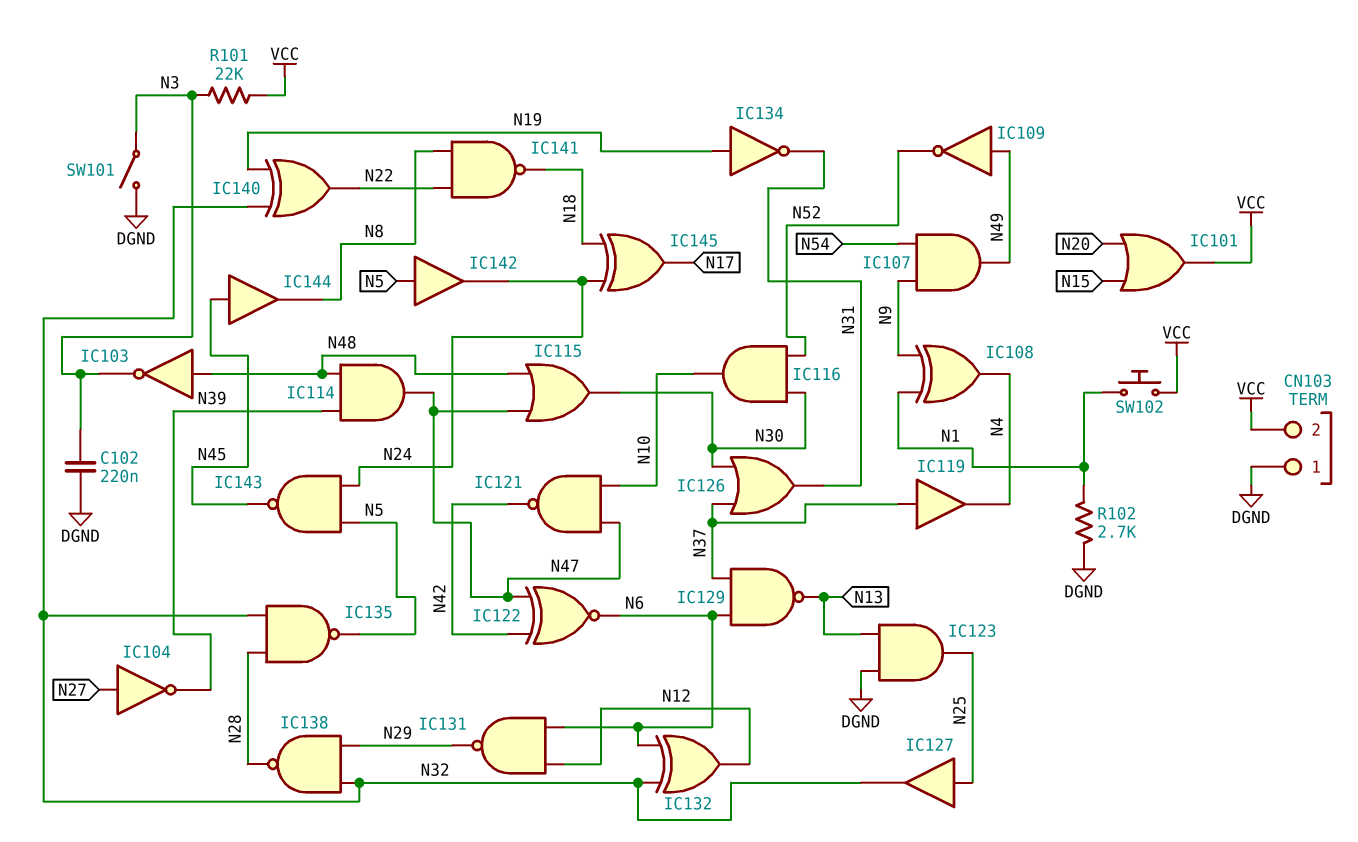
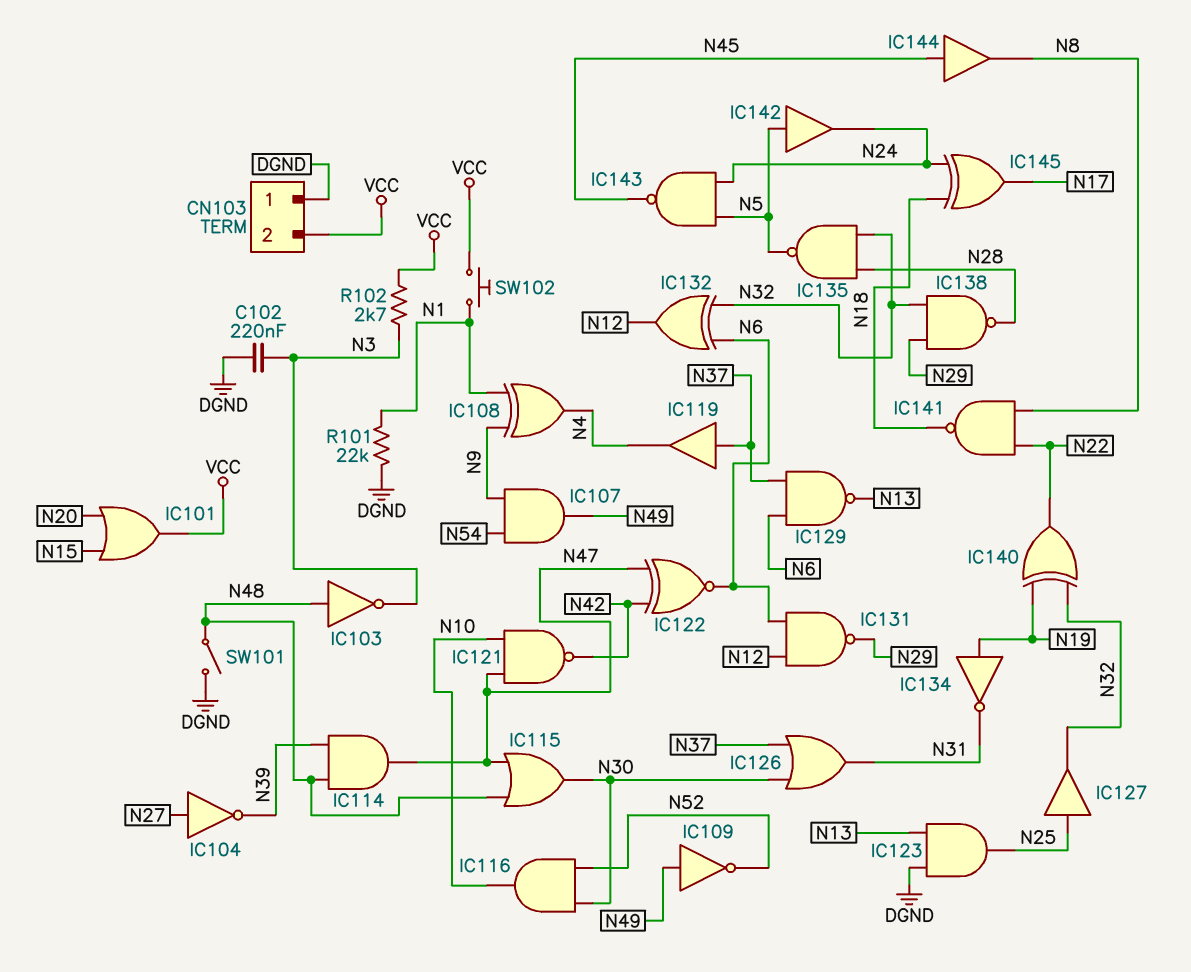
R101: 22k (N3, VCC) -> 22k (DGND, N1)
R102: 2.7k (DGND, N1) -> 2.7k (N3, VCC)
SW101: switch (DGND, N3) -> switch (DGND, N48)

